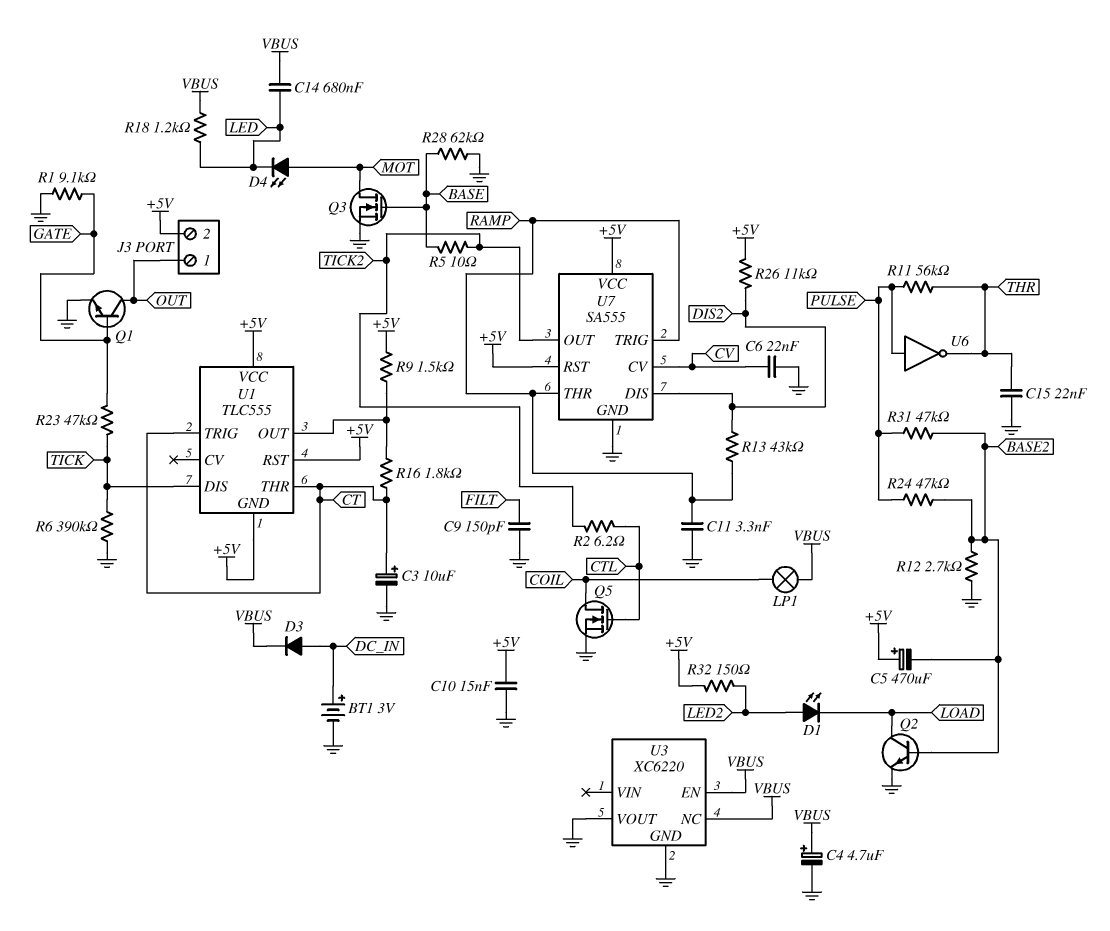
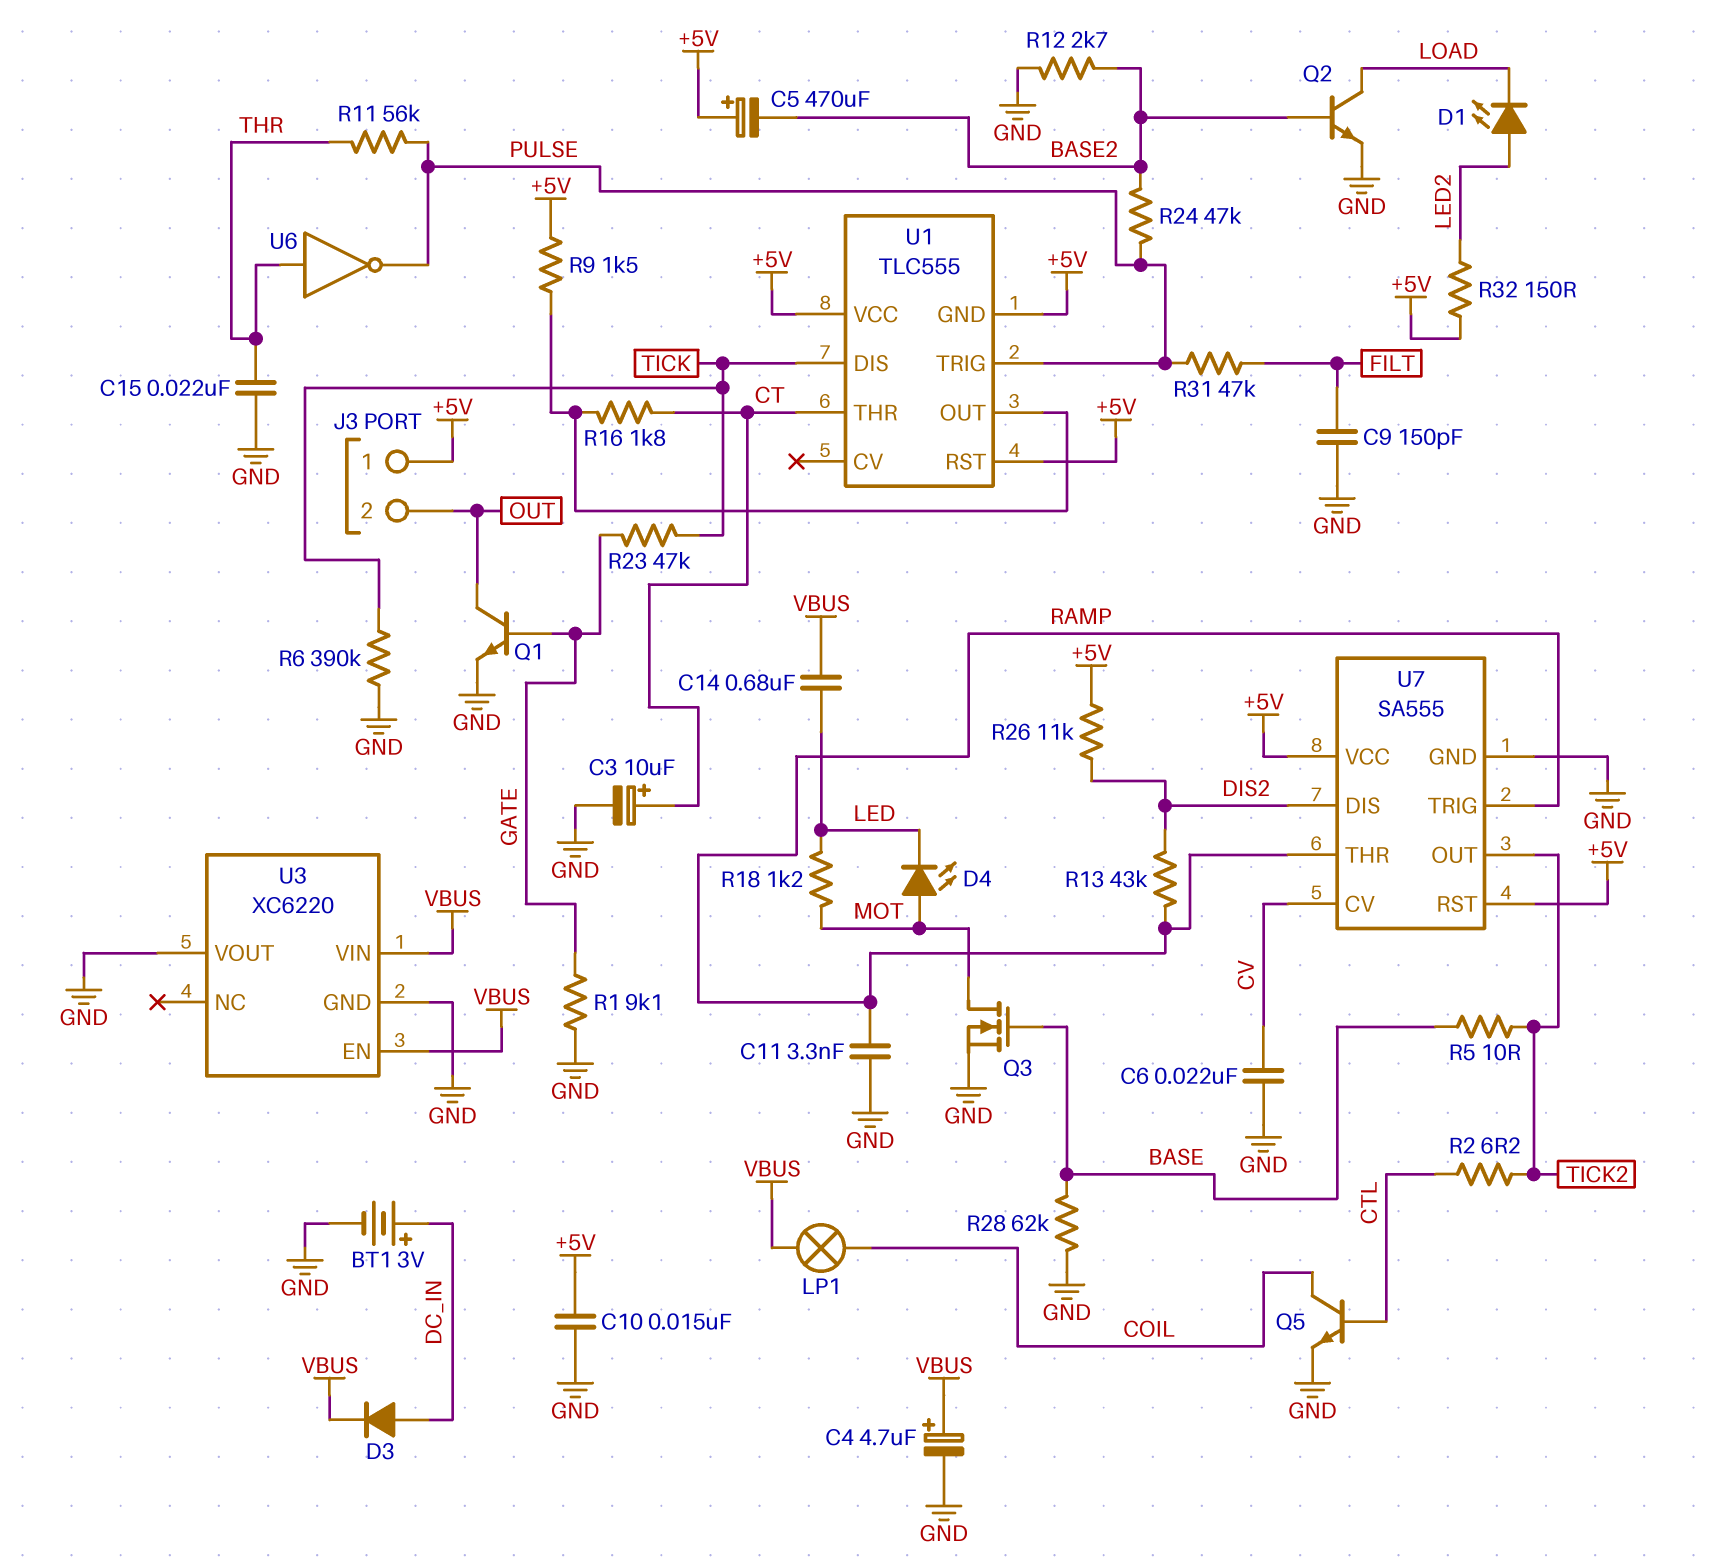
J3 pin 1: OUT -> +5V
J3 pin 2: +5V -> OUT
Q5: NMOS (G CTL, D COIL, S GND) -> NPN (B CTL, C COIL, E GND)
R18: 1.2k (LED, VBUS) -> 1.2k (LED, MOT)
R31: 47k (BASE2, PULSE) -> 47k (FILT, PULSE)
U1 pin TRIG: CT -> PULSE
U3 pin NC: VBUS -> none
U3 pin VIN: none -> VBUS
U6: NOT (in PULSE, out THR) -> NOT (in THR, out PULSE)

